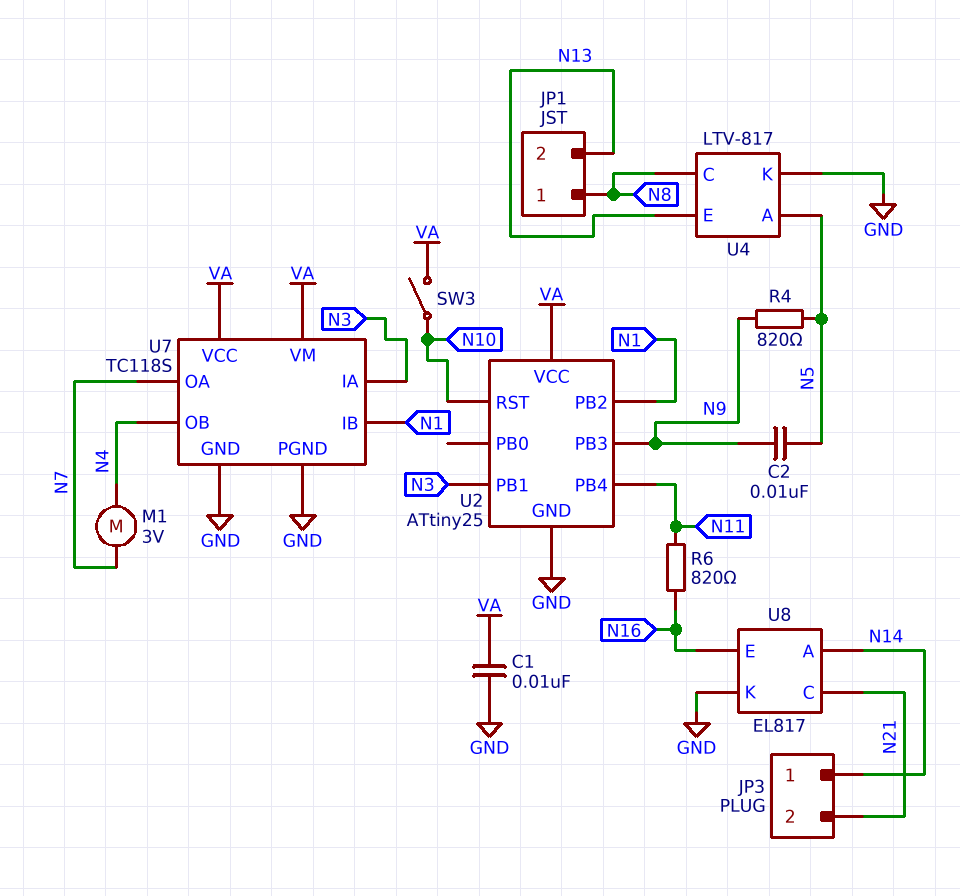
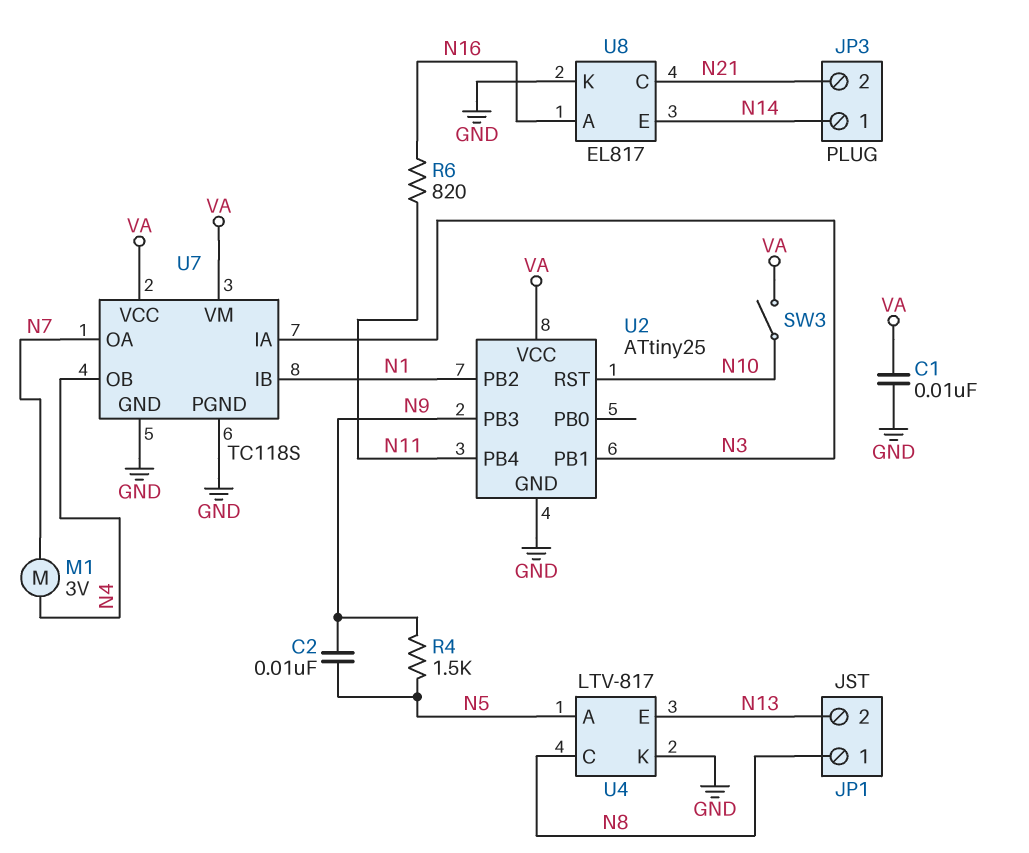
R4: 820 (N5, N9) -> 1.5k (N5, N9)
U8 pin A: N14 -> N16
U8 pin E: N16 -> N14

